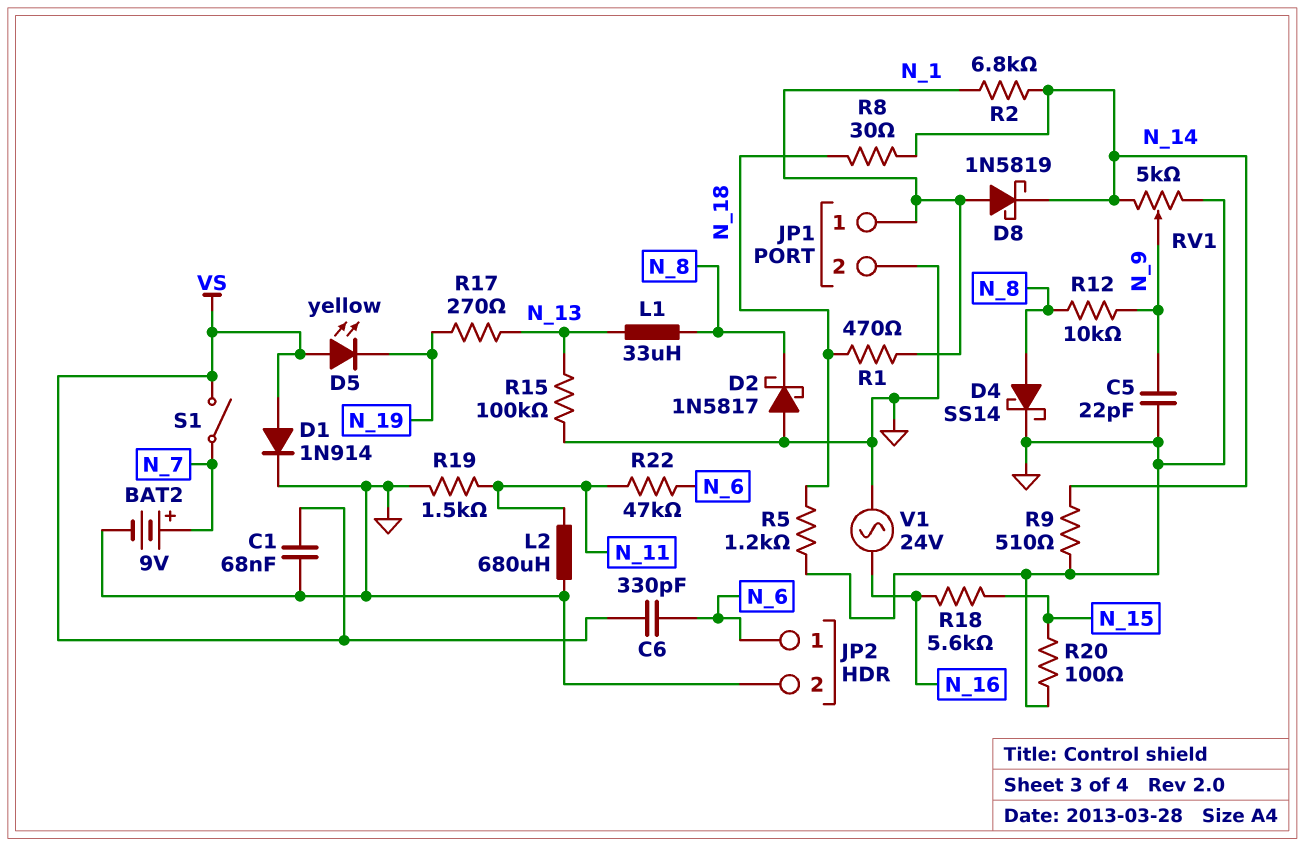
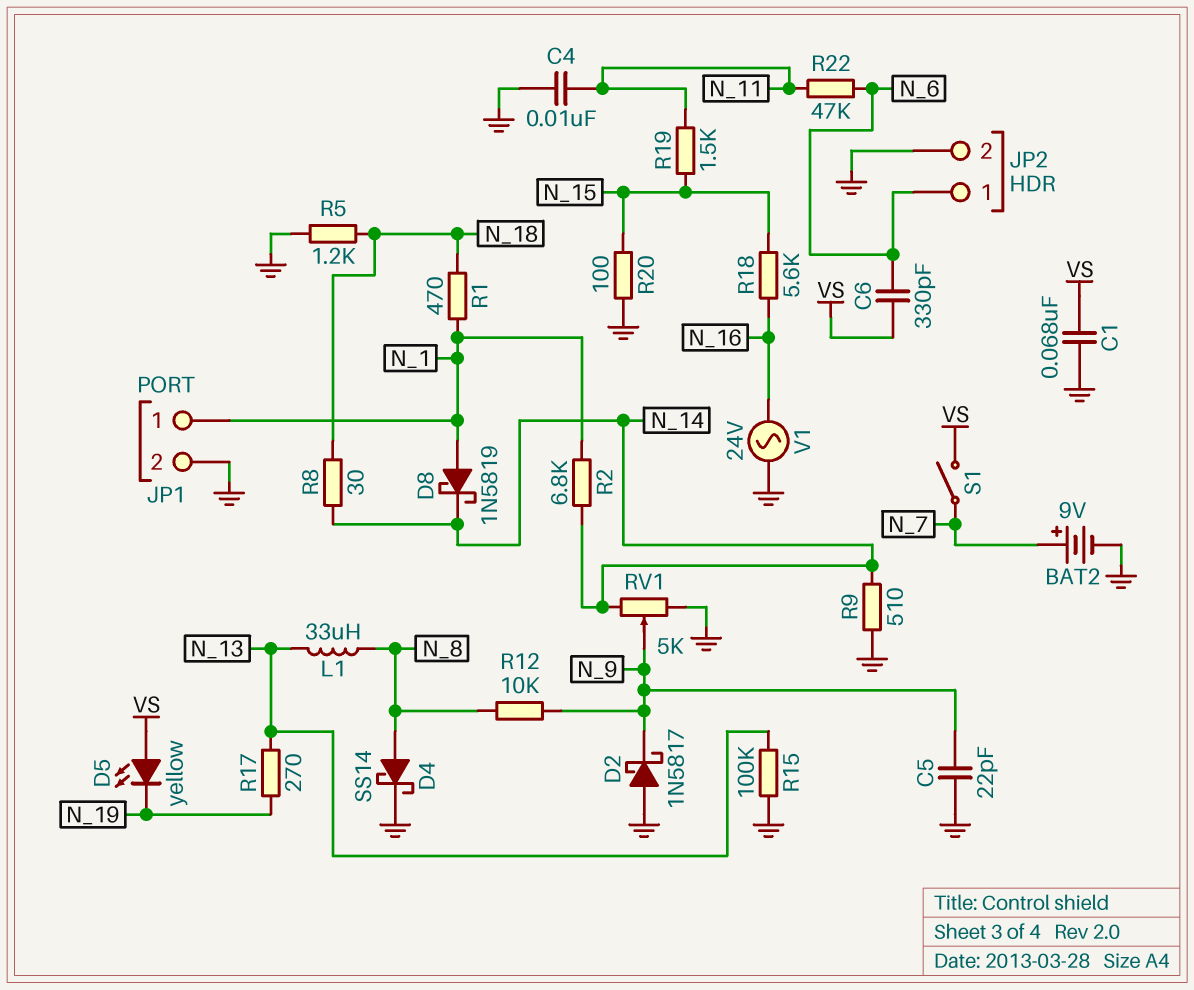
C4: none -> 10nF (GND, N_11)
D1: diode 1N914 (A VS, K GND) -> none
D2: schottky 1N5817 (A GND, K N_8) -> schottky 1N5817 (A GND, K N_9)
L2: 680uH (GND, N_11) -> none
R19: 1.5k (GND, N_11) -> 1.5k (N_11, N_15)

